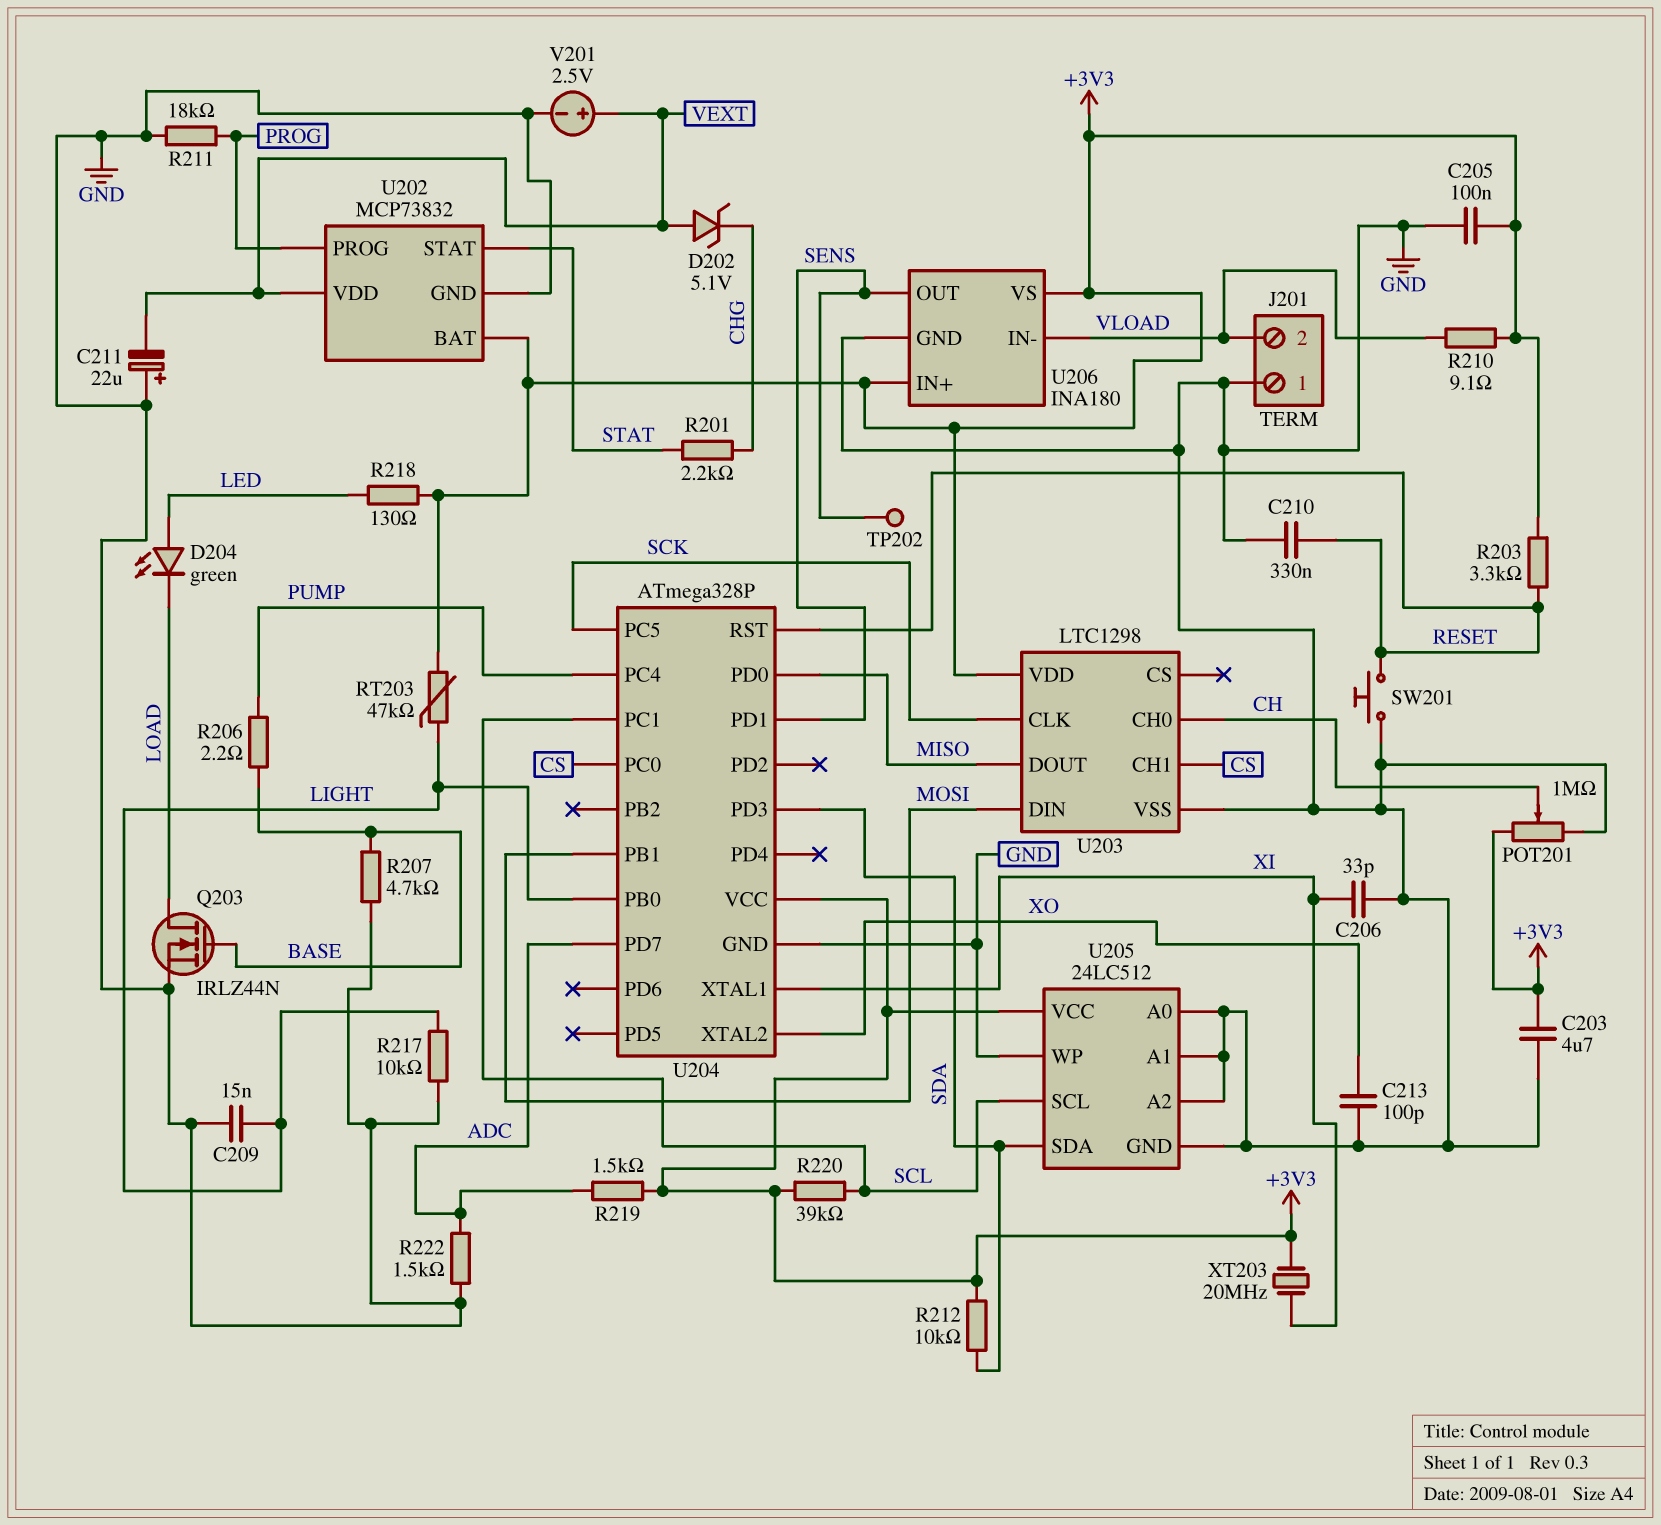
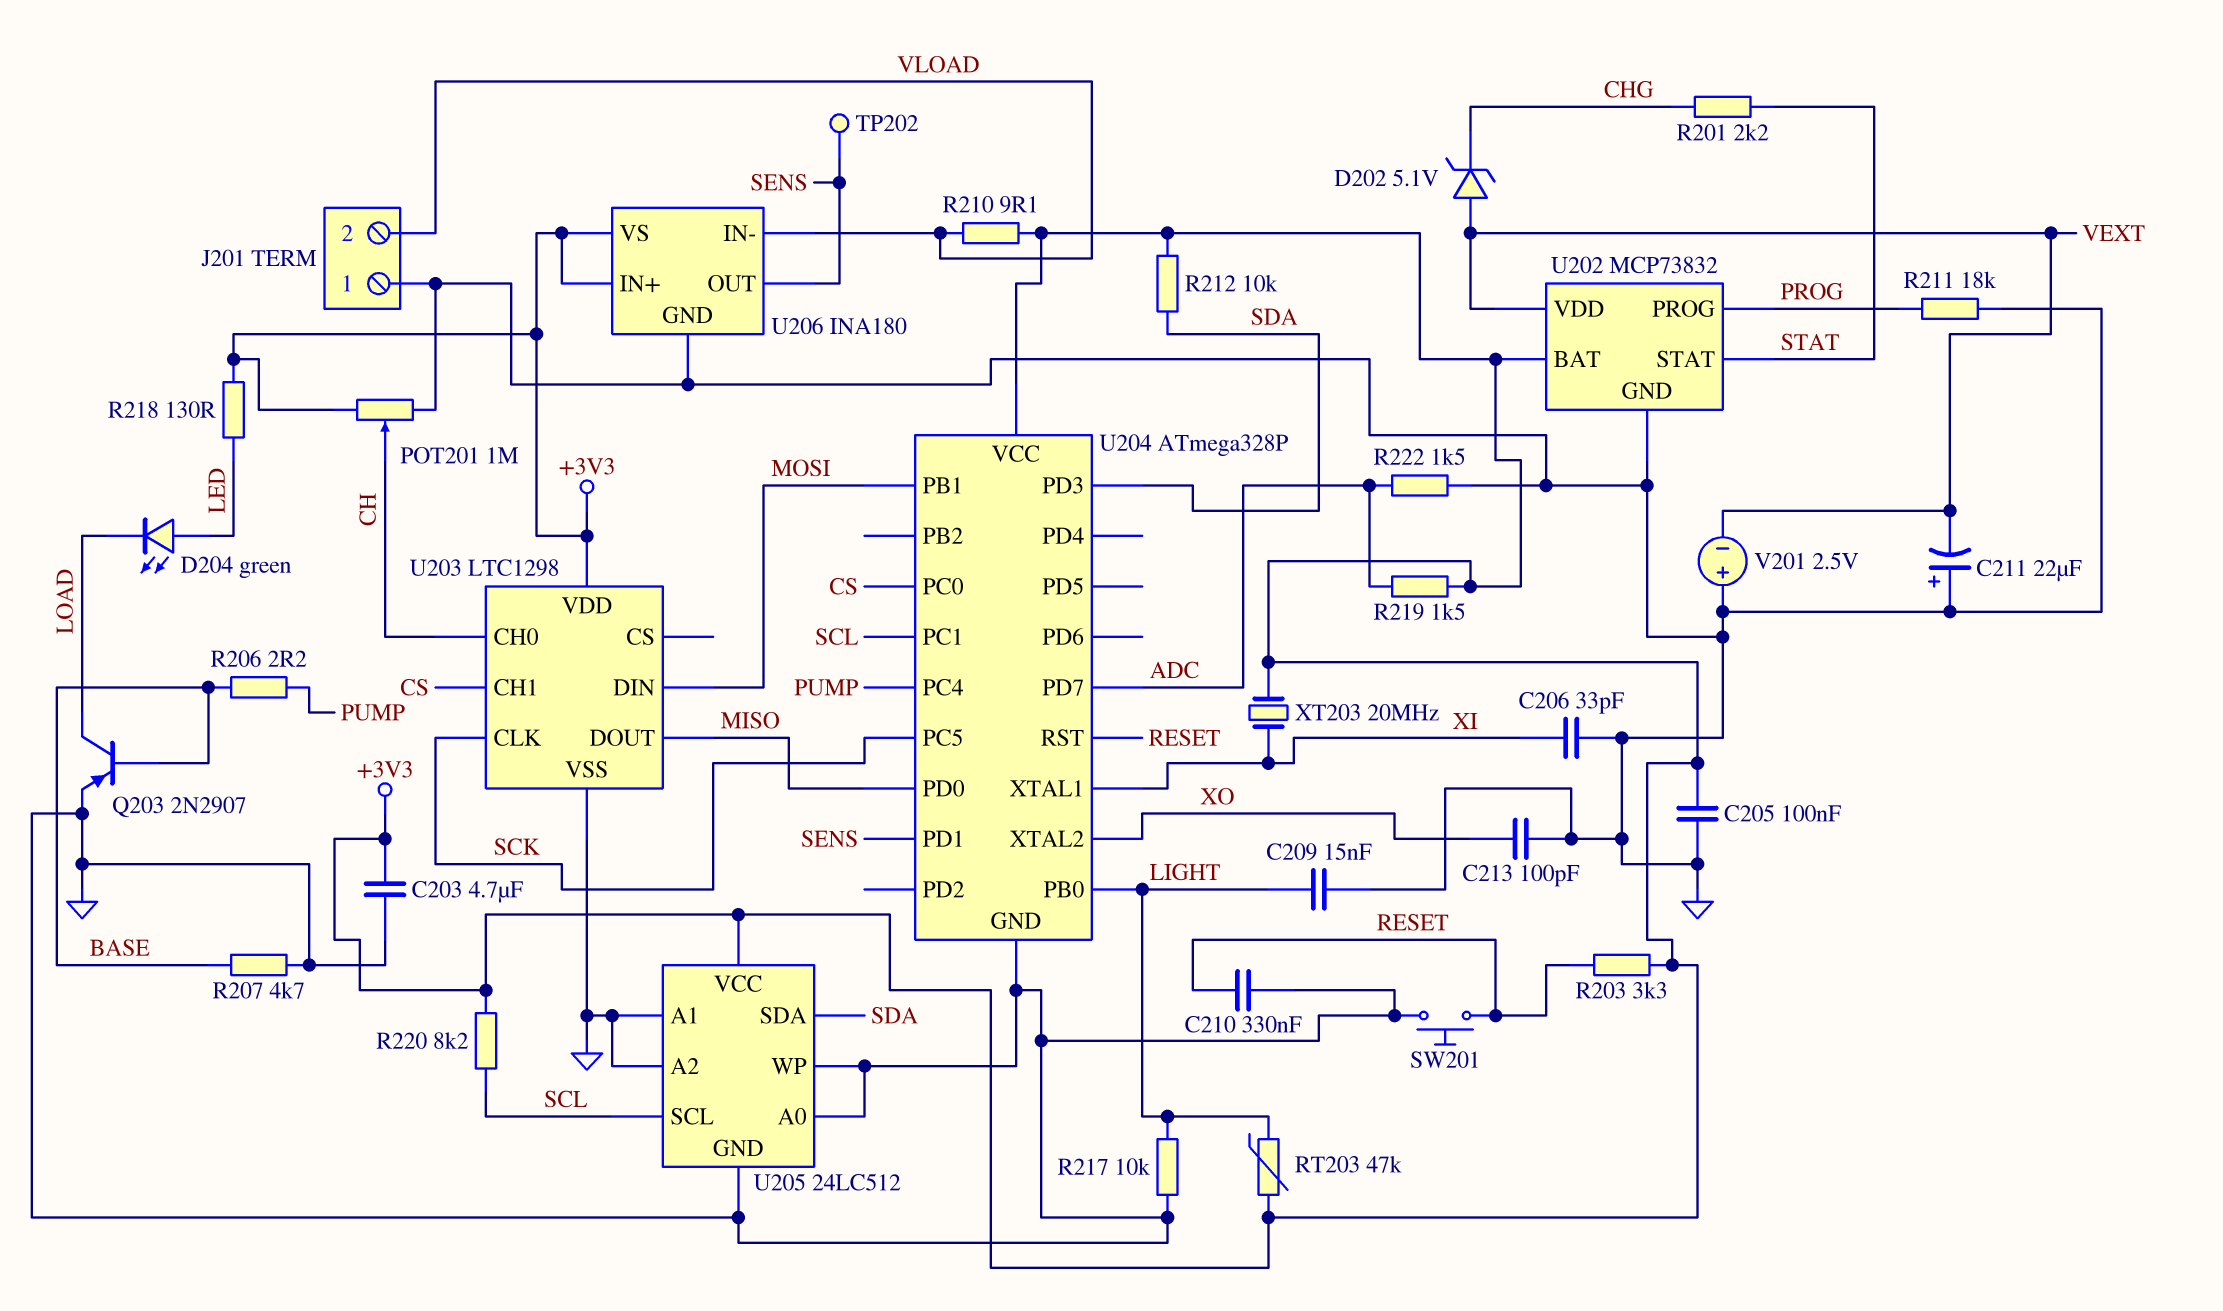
Q203: NMOS IRLZ44N (G BASE, D LOAD, S GND) -> PNP 2N2907 (B BASE, C LOAD, E GND)
R220: 39k (+3V3, SCL) -> 8.2k (+3V3, SCL)
V201: 2.5V (plus VEXT, minus GND) -> 2.5V (plus GND, minus VEXT)

